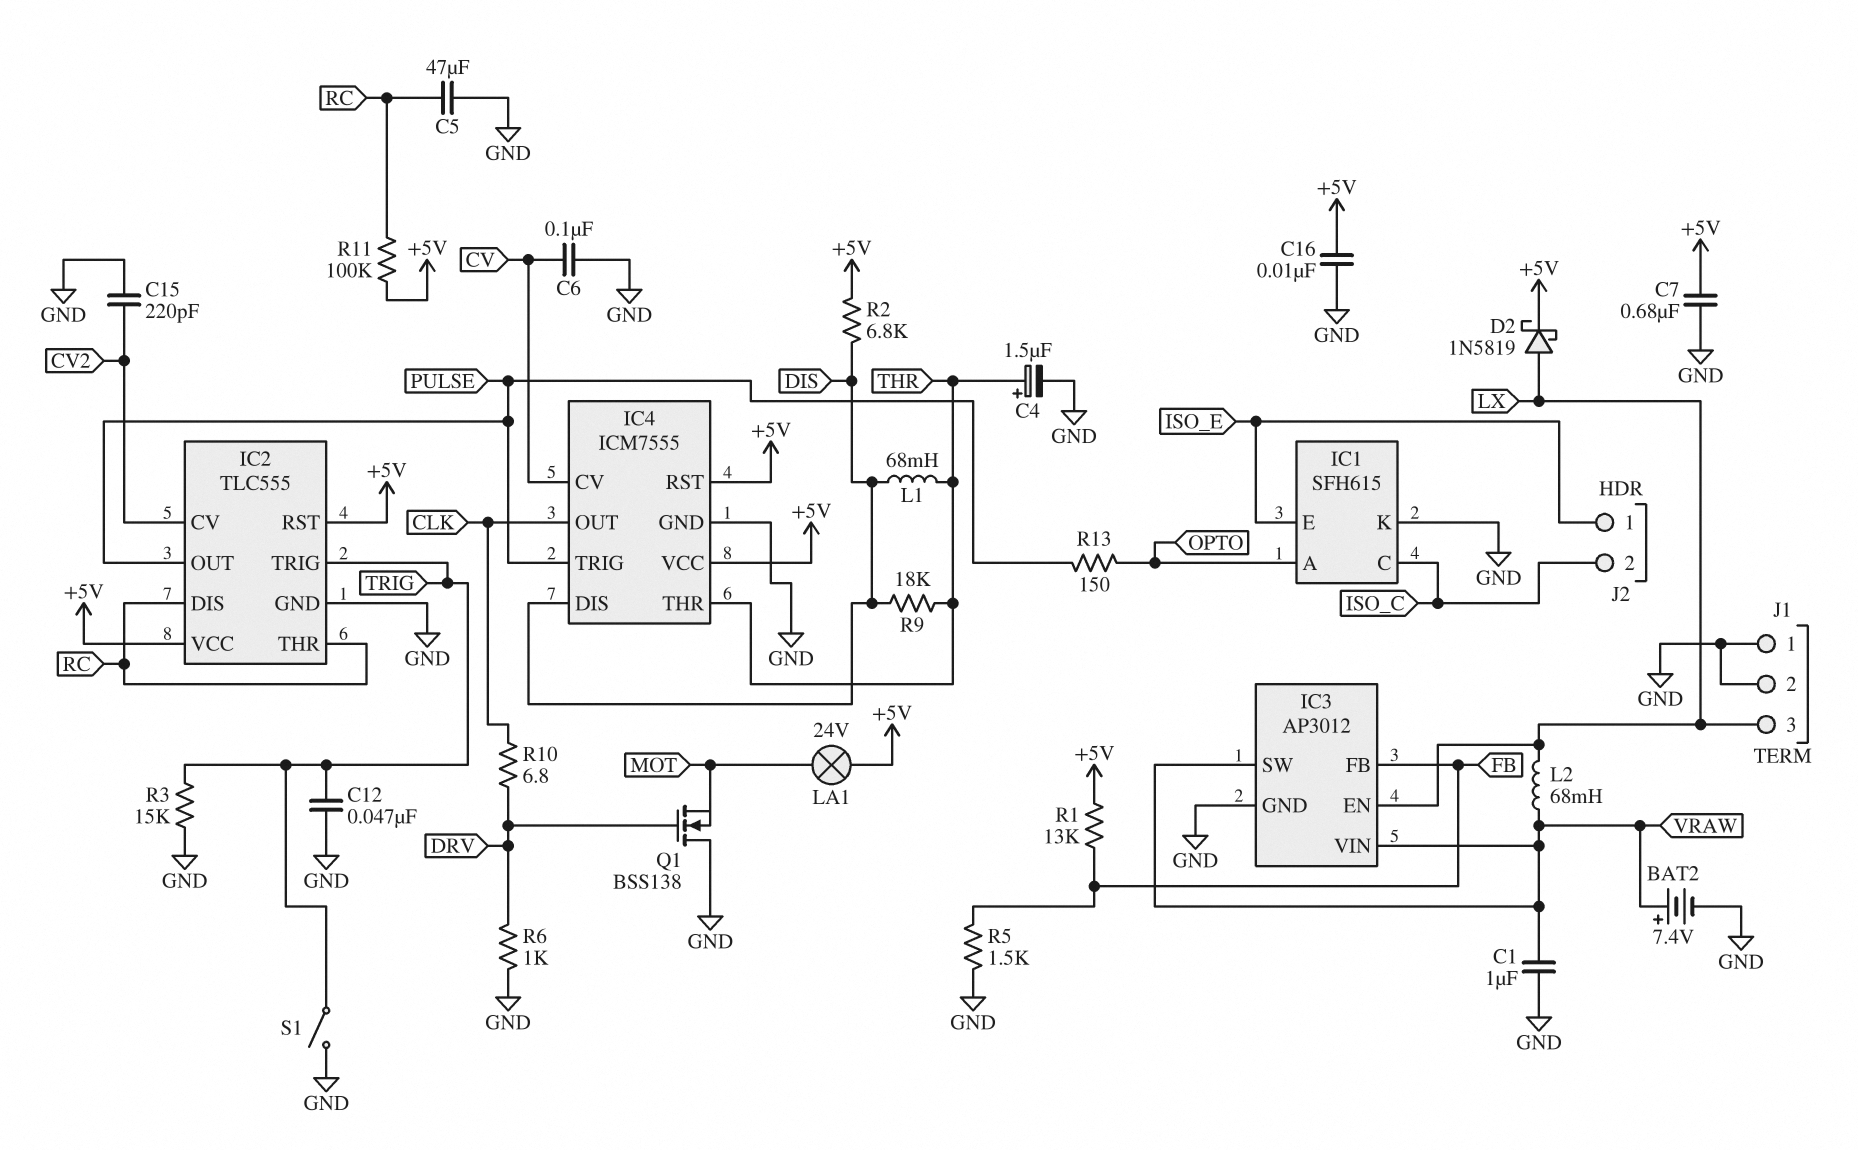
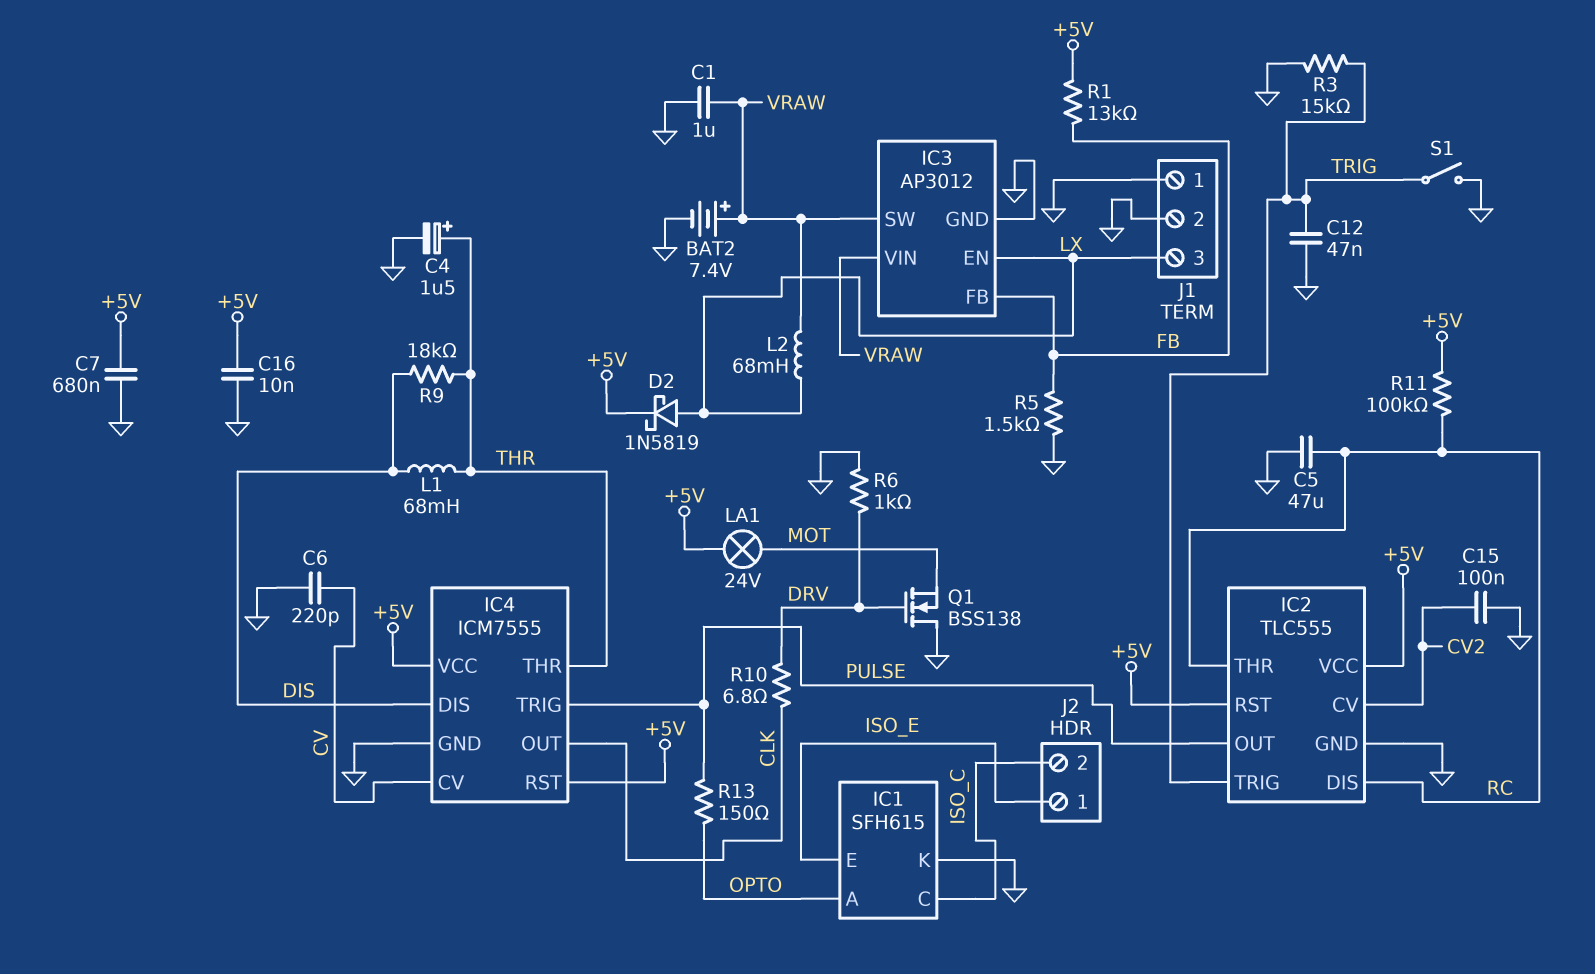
C6: 100nF (CV, GND) -> 220pF (CV, GND)
C15: 220pF (CV2, GND) -> 100nF (CV2, GND)
R2: 6.8k (+5V, DIS) -> none

